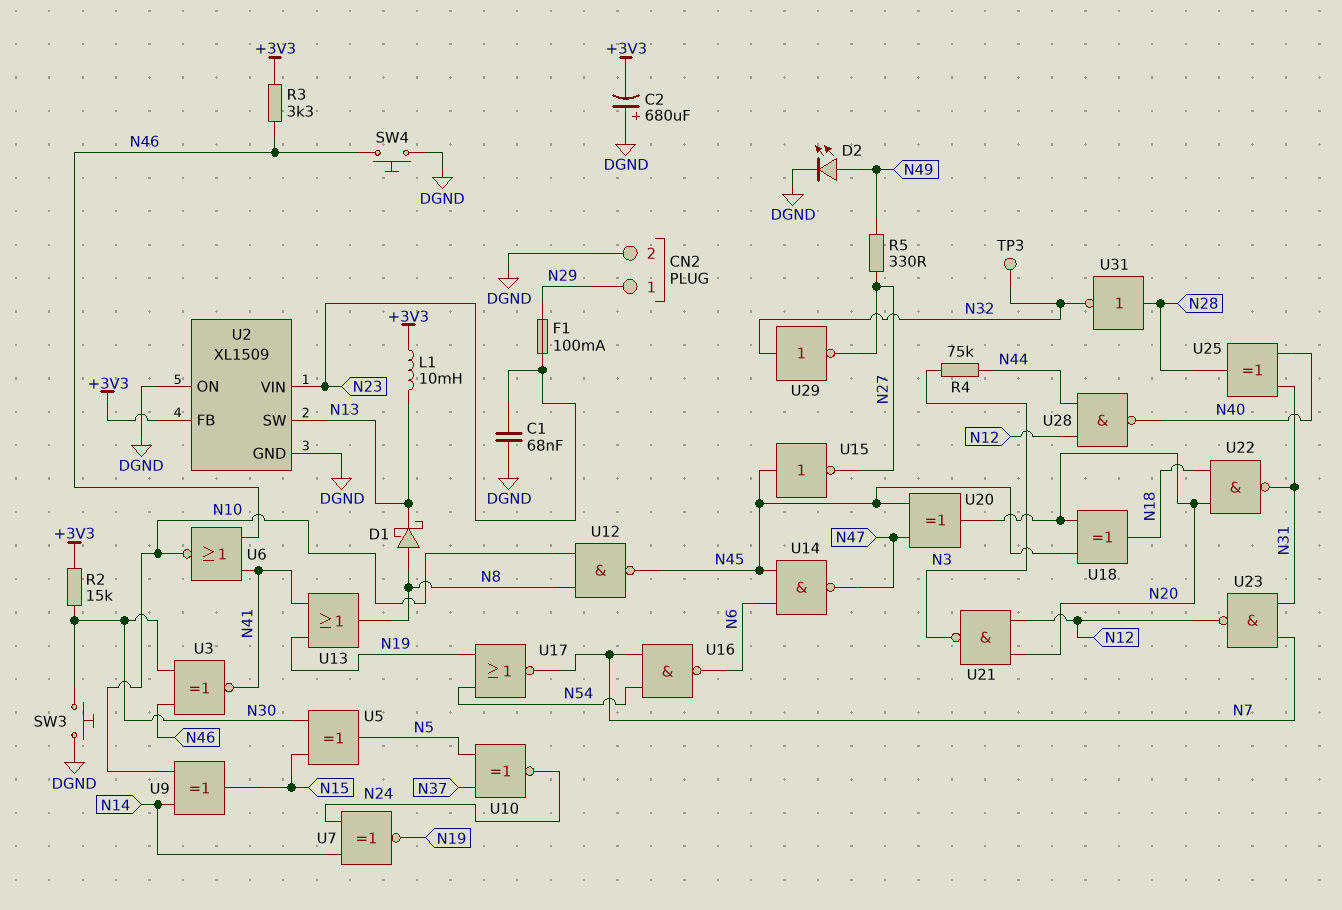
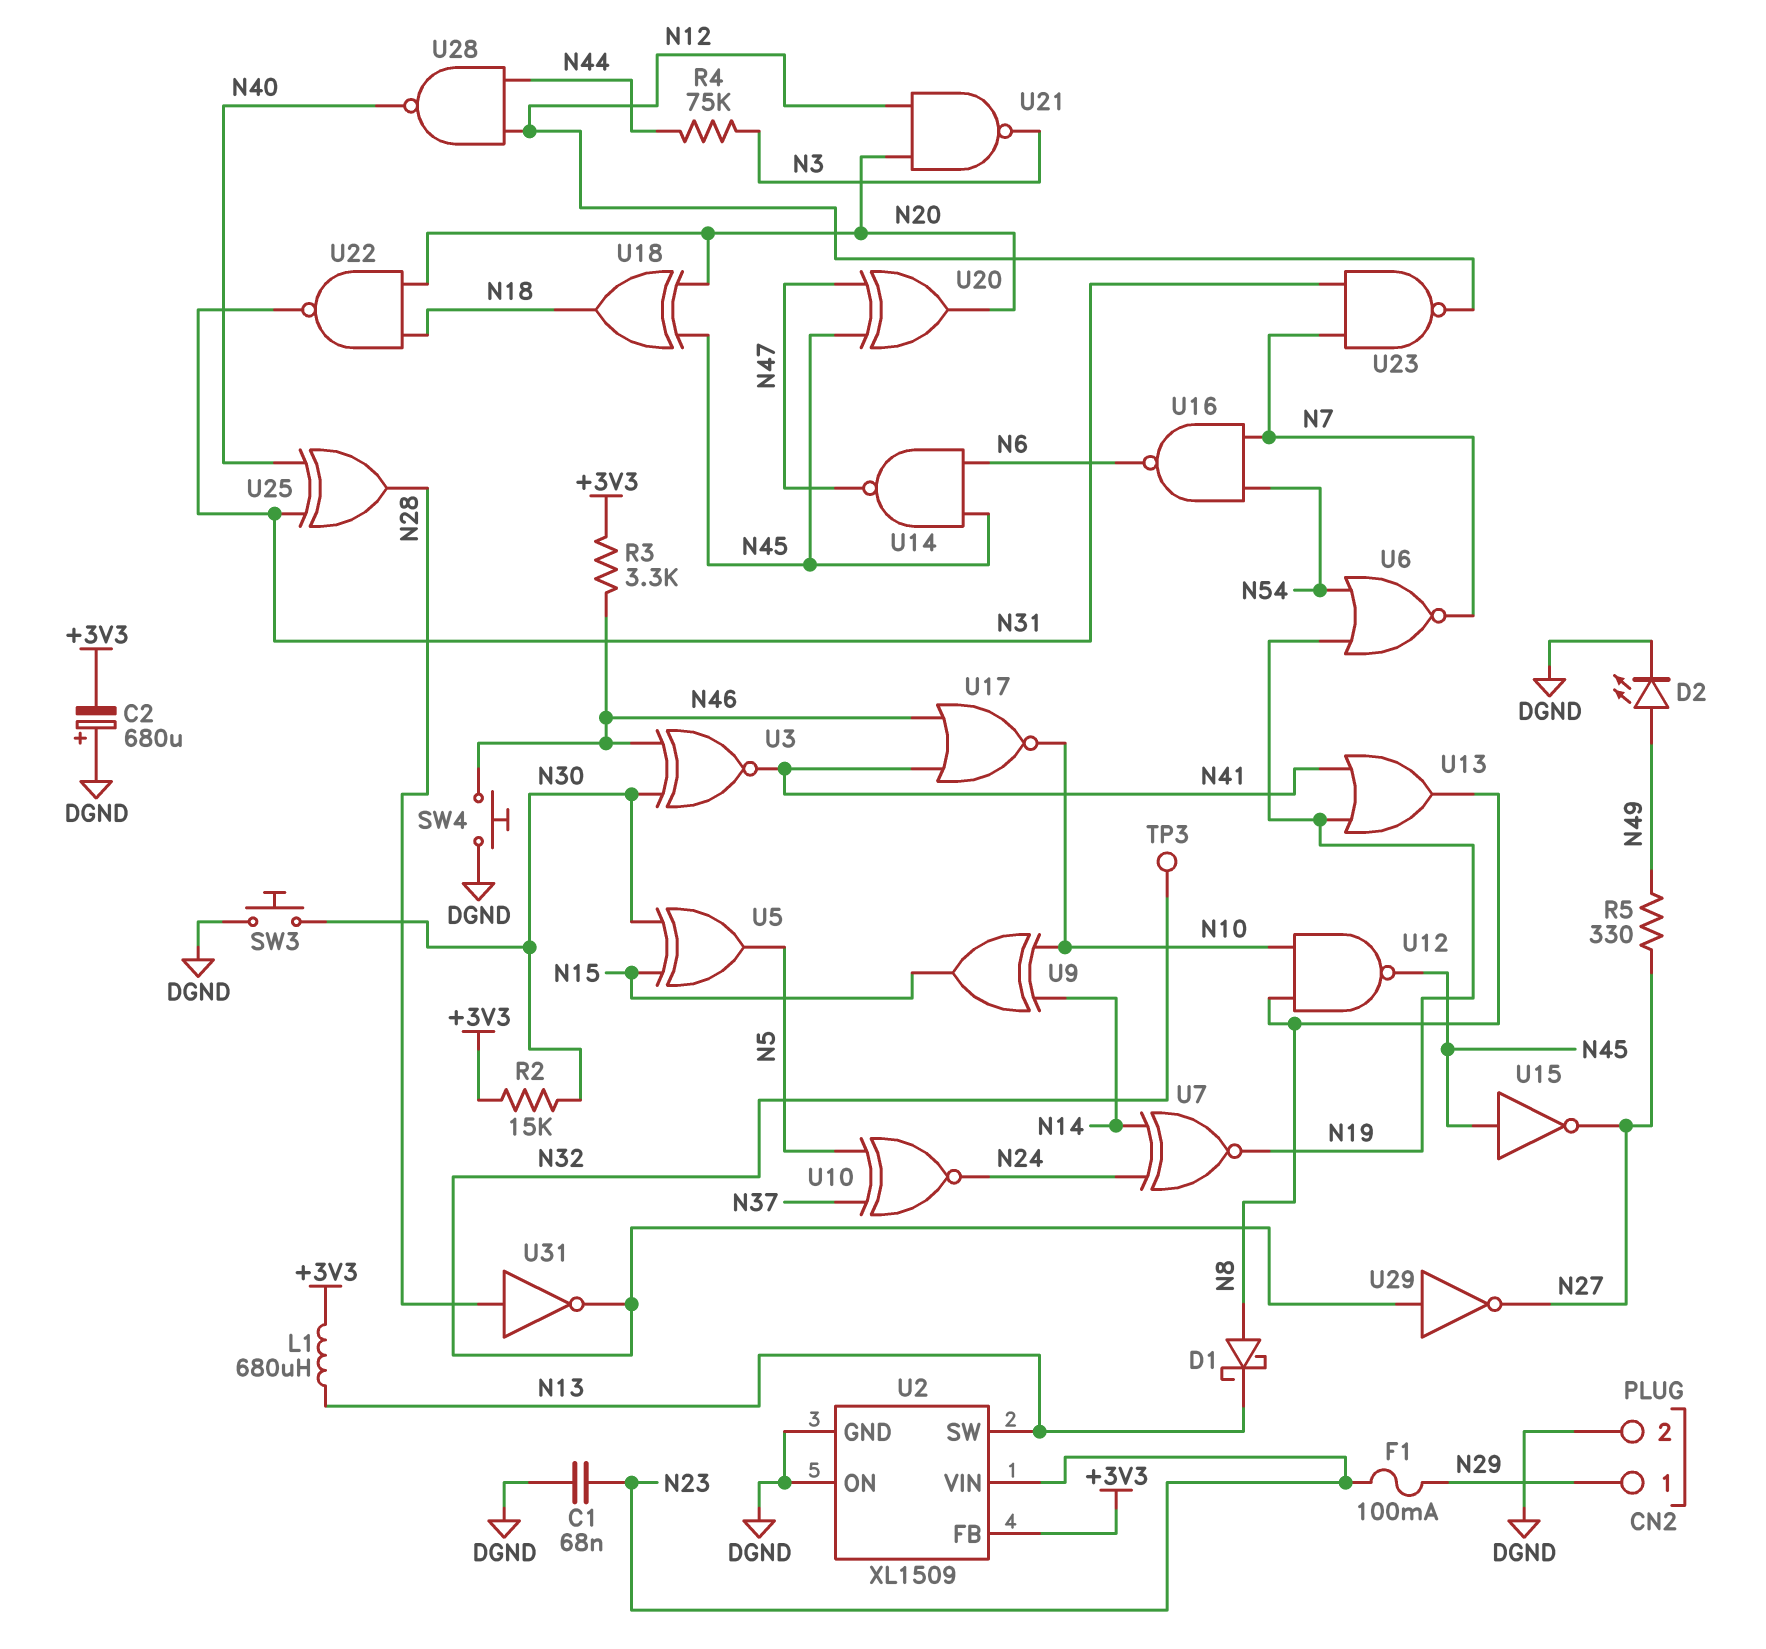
L1: 10mH (+3V3, N13) -> 680uH (+3V3, N13)
U6: NOR (in N41, in N46, out N10) -> NOR (in N19, in N54, out N7)
U17: NOR (in N19, in N54, out N7) -> NOR (in N41, in N46, out N10)

